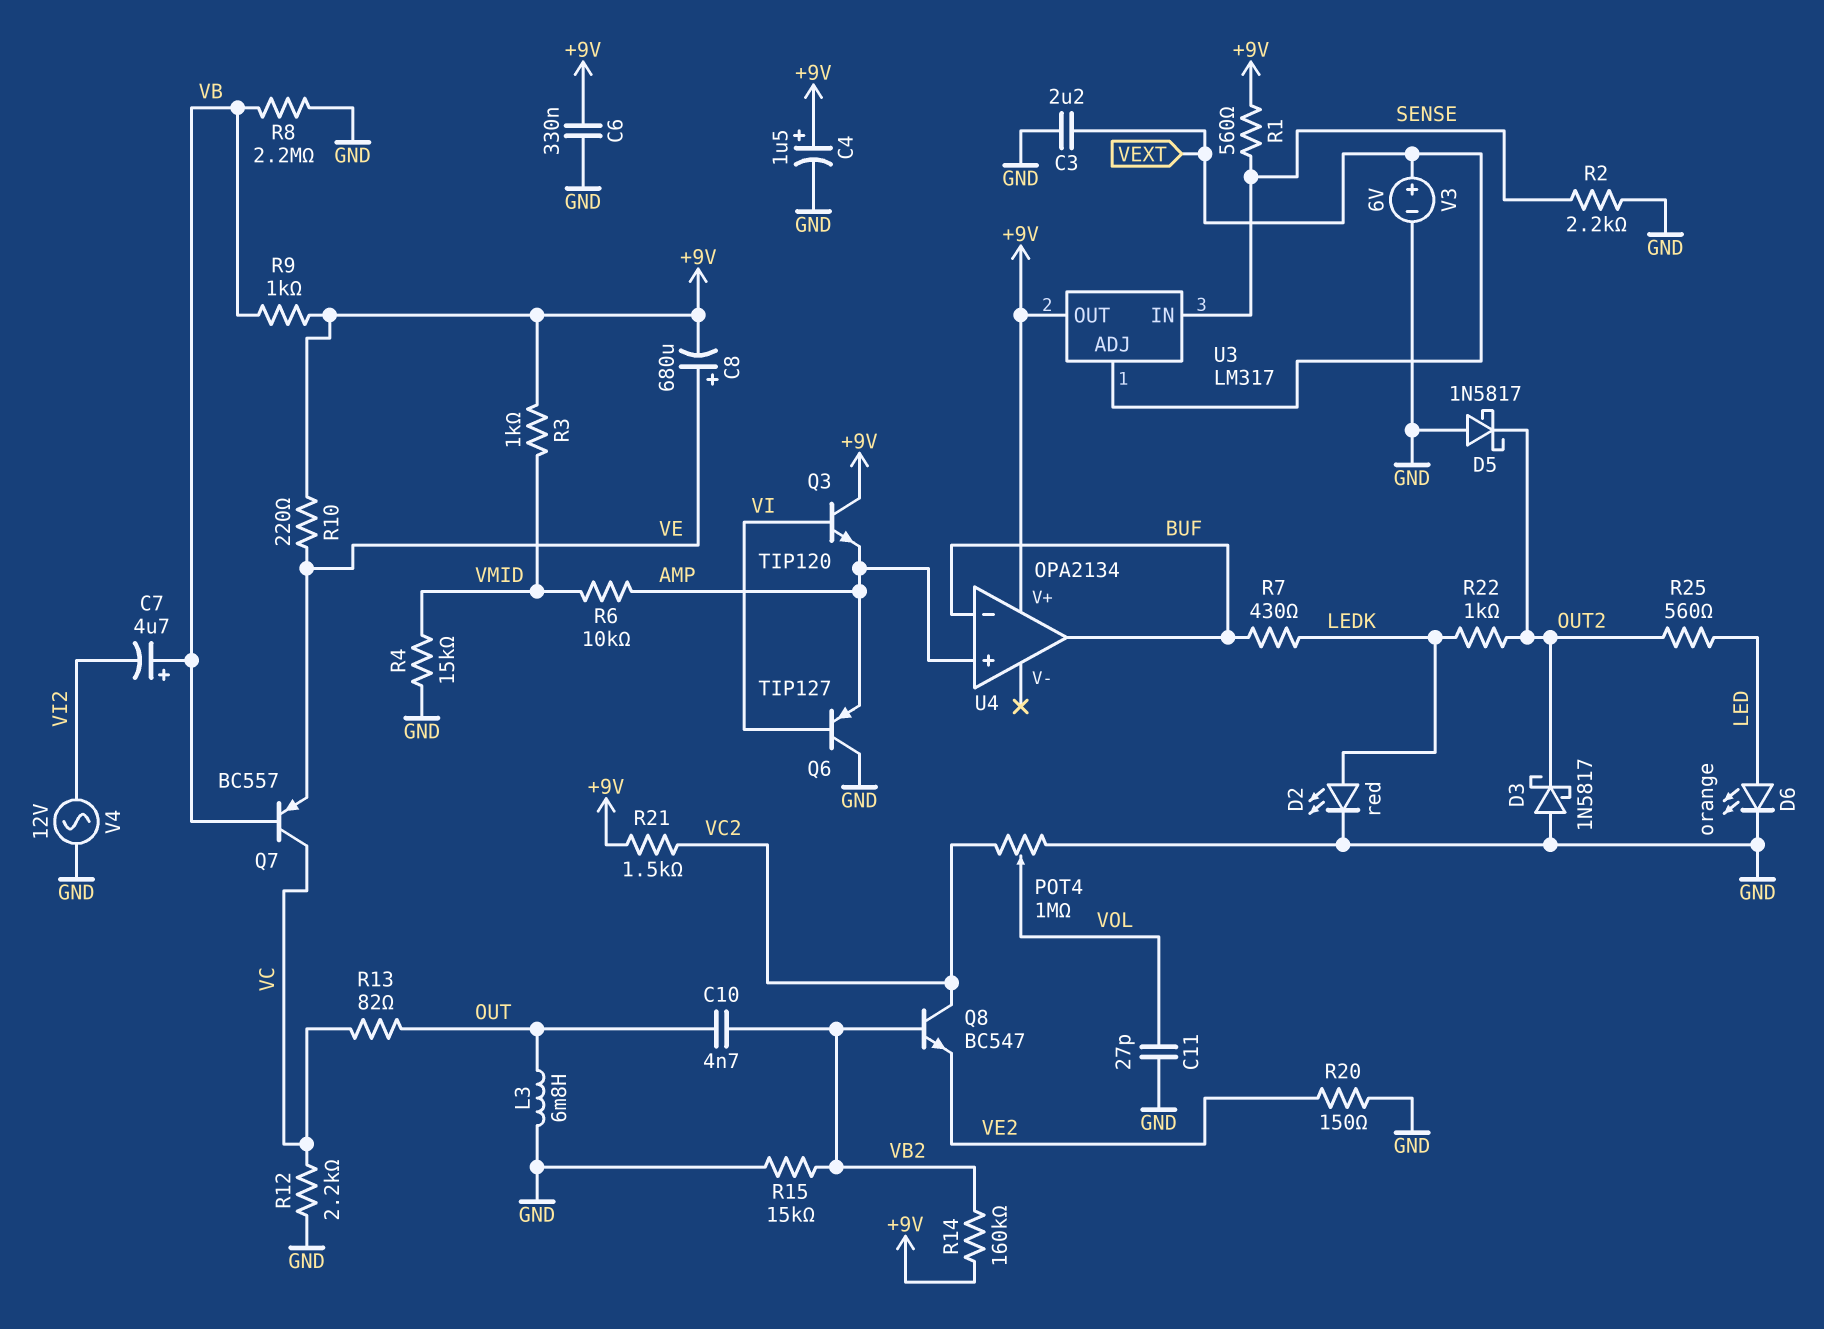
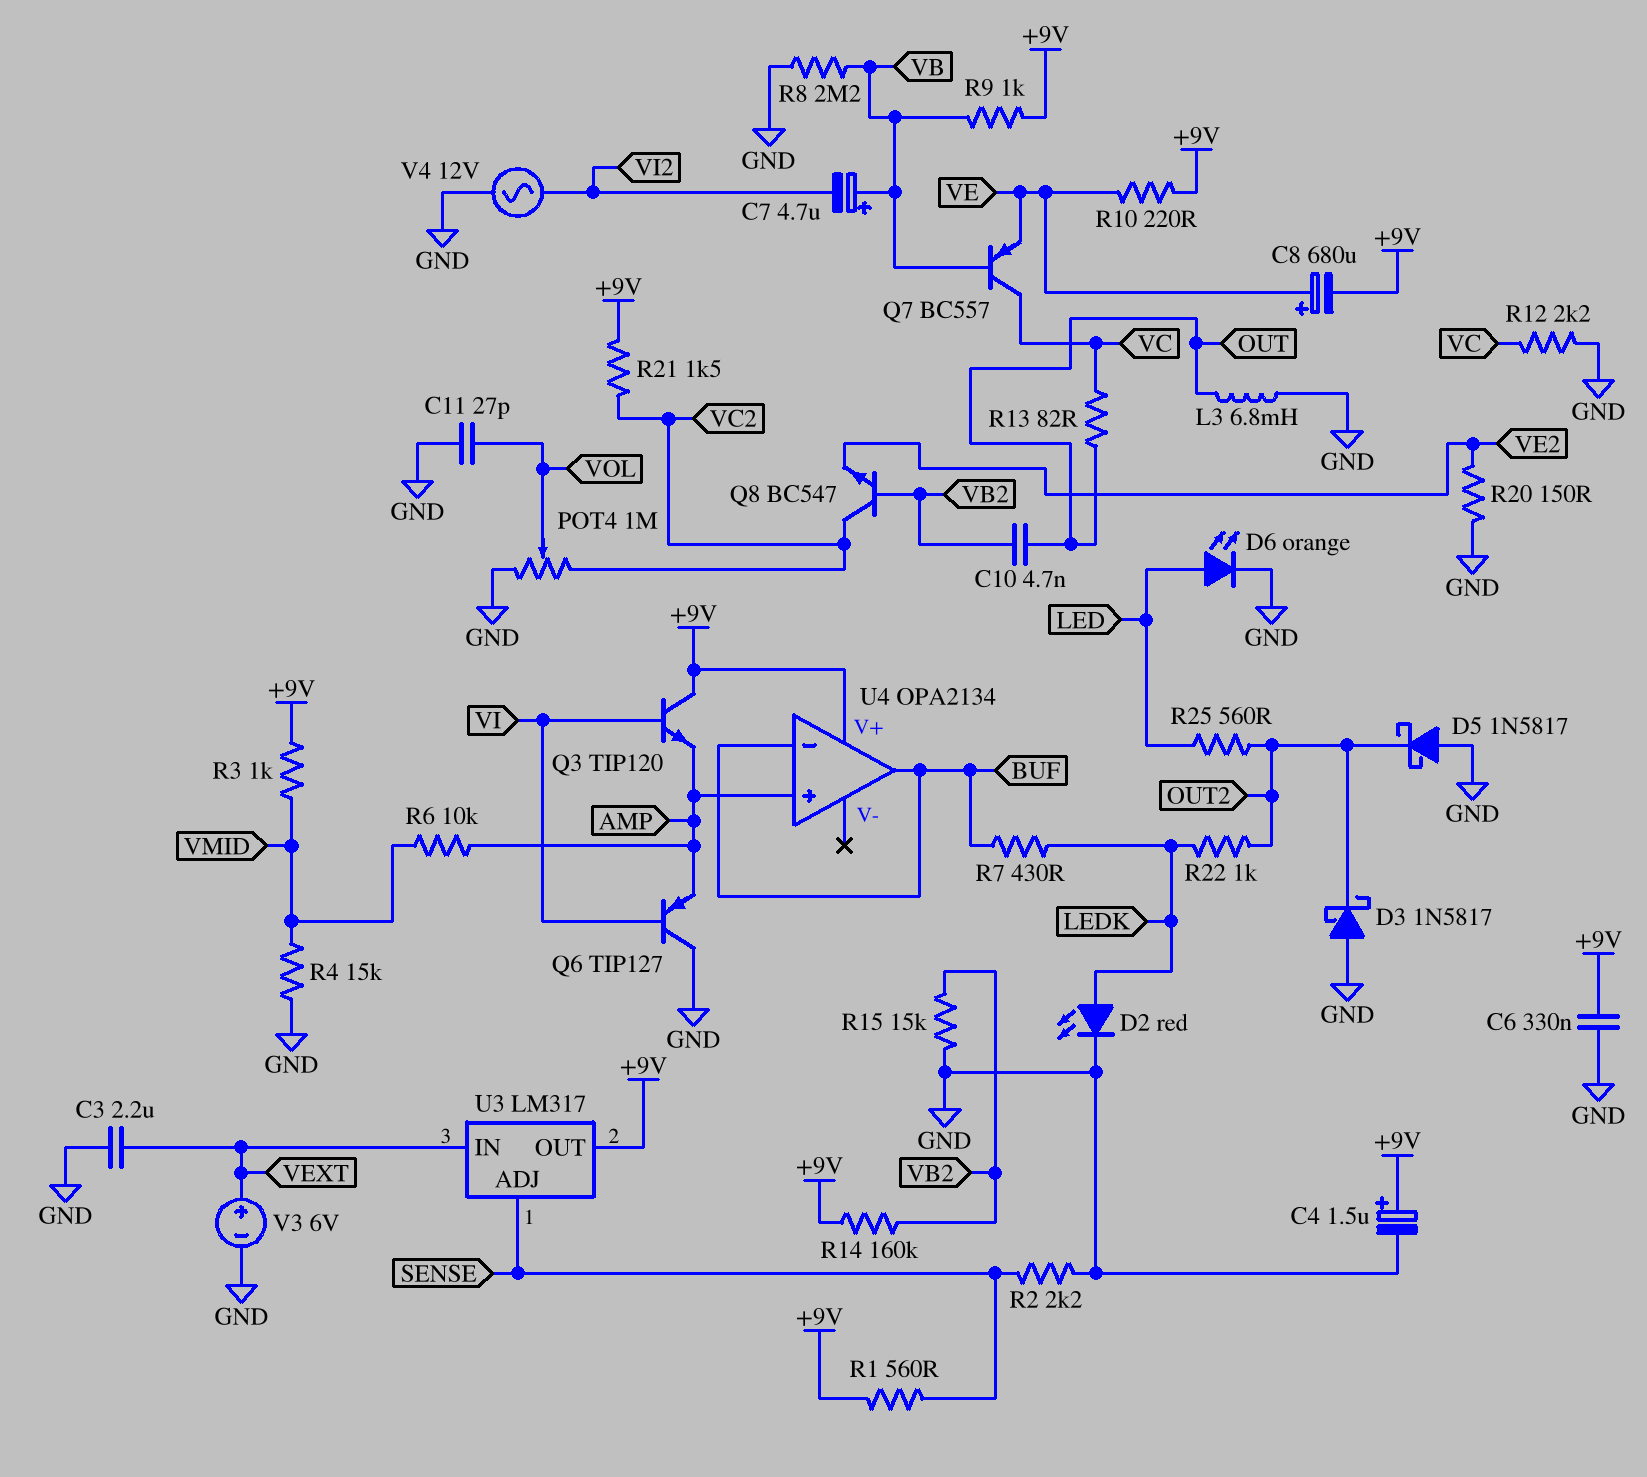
U3 pin ADJ: VEXT -> SENSE
U3 pin IN: SENSE -> VEXT

